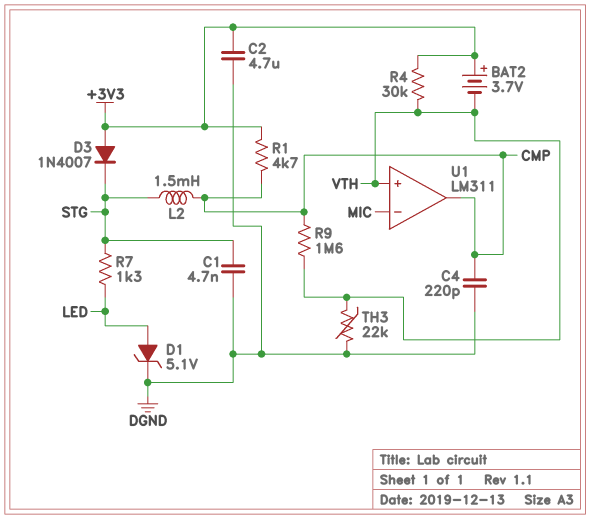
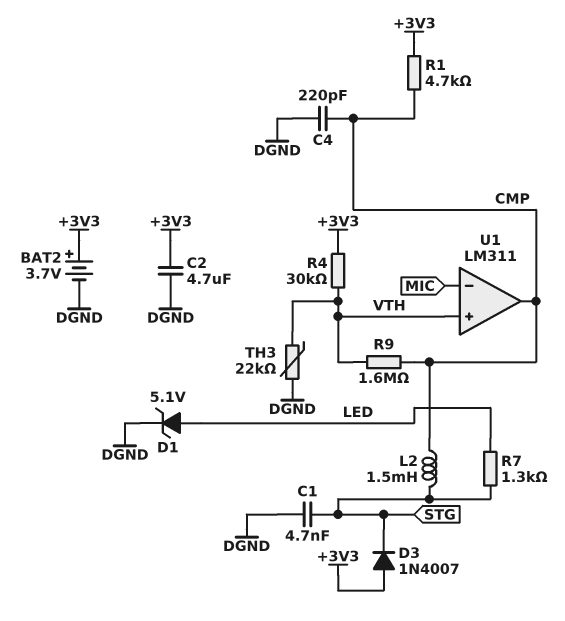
BAT2: 3.7V (plus +3V3, minus VTH) -> 3.7V (plus +3V3, minus DGND)

